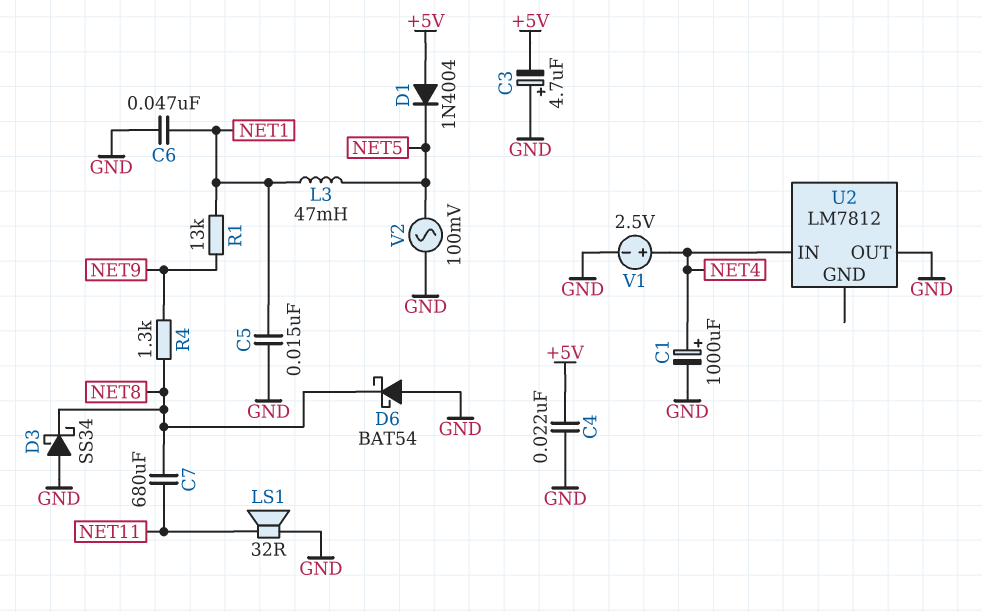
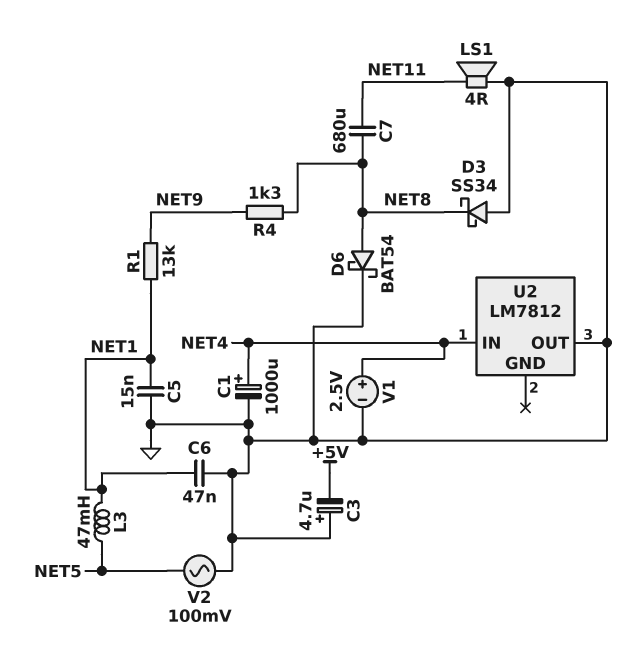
C4: 22nF (+5V, GND) -> none
D1: diode 1N4004 (A +5V, K NET5) -> none
D6: schottky BAT54 (A GND, K NET8) -> schottky BAT54 (A NET8, K GND)
LS1: speaker 32R (GND, NET11) -> speaker 4R (GND, NET11)

